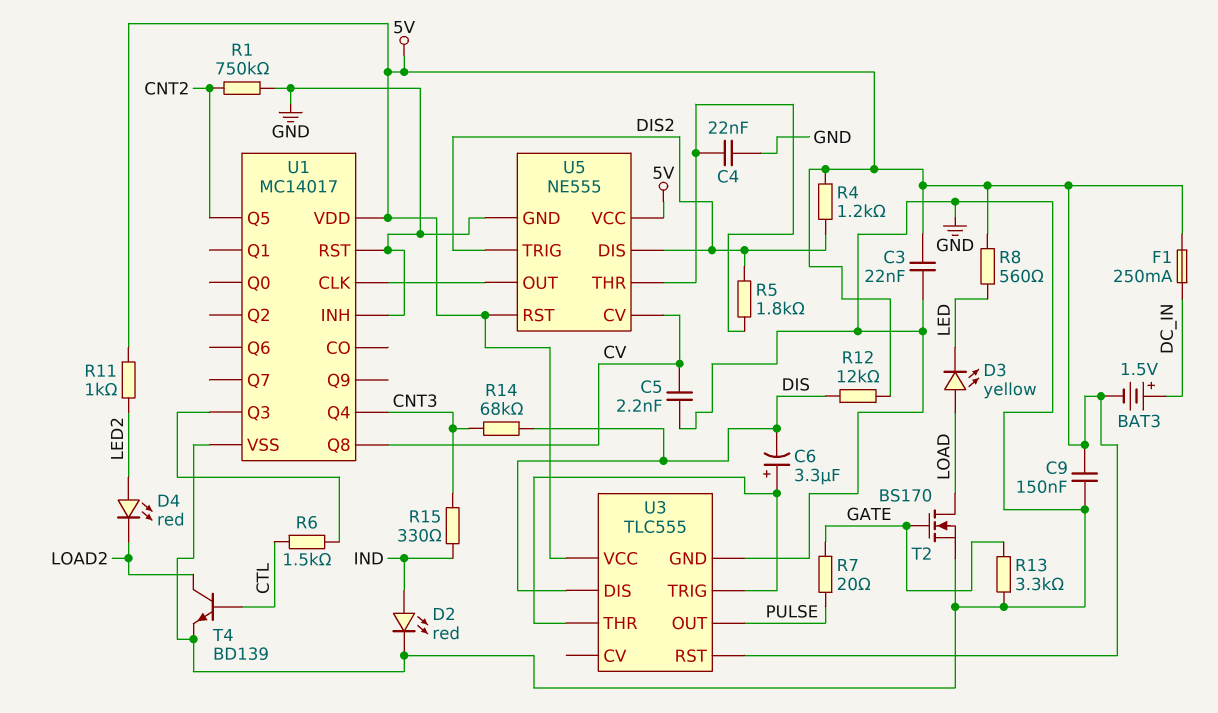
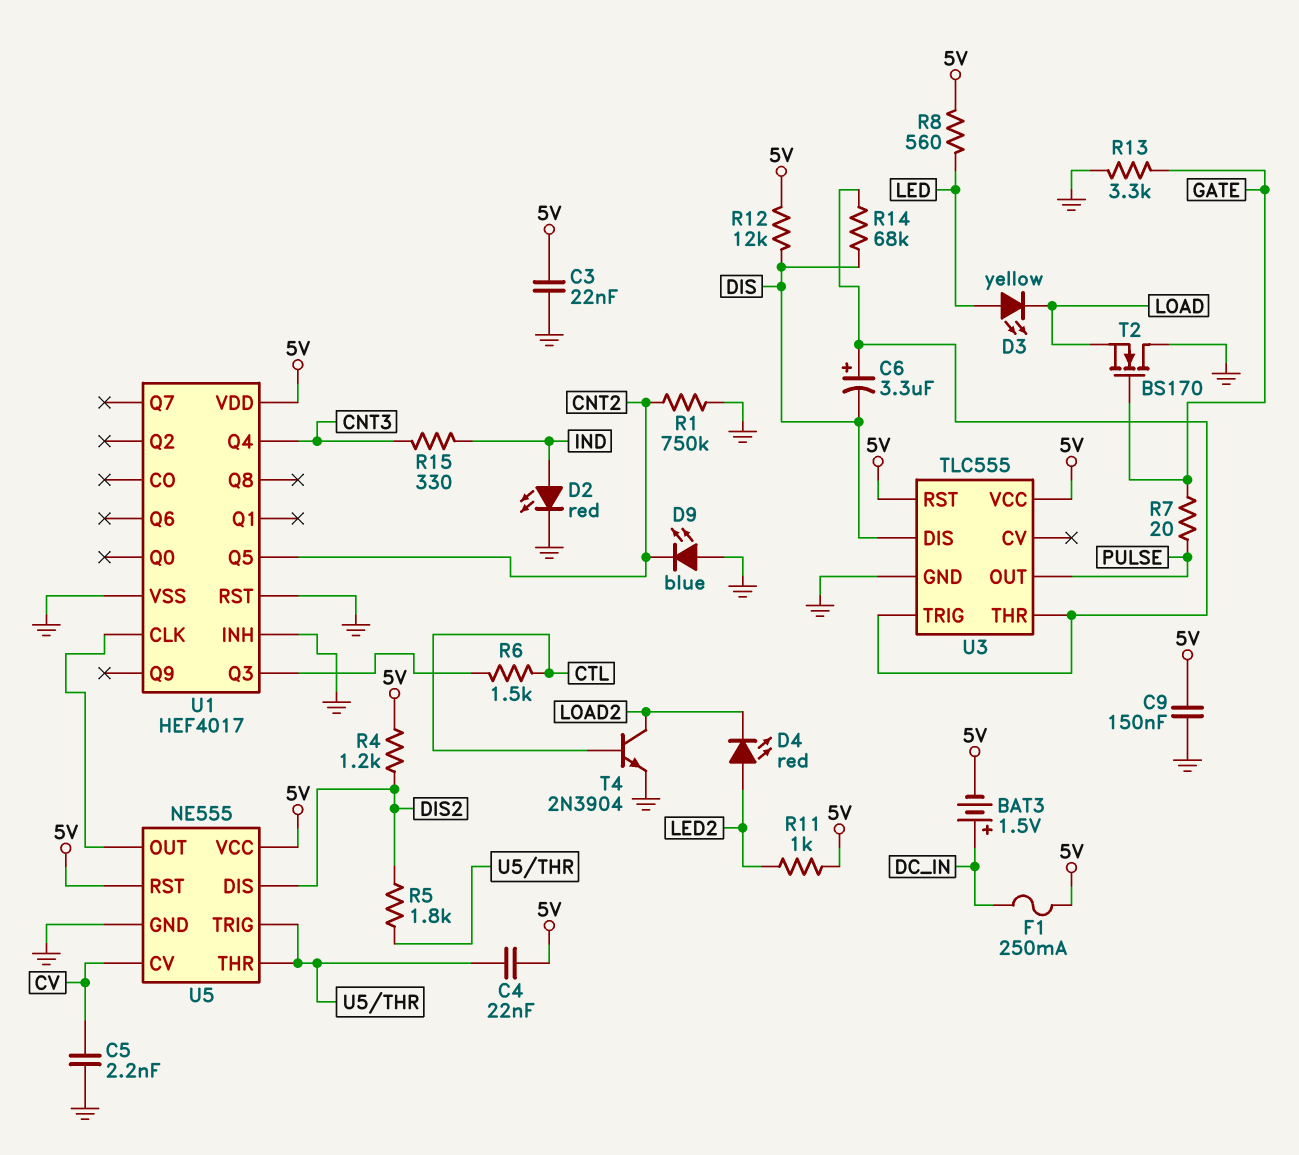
C4: 22nF (GND, U5/THR) -> 22nF (5V, U5/THR)
D3: LED yellow (A LOAD, K LED) -> LED yellow (A LED, K LOAD)
D9: none -> LED blue (A GND, K CNT2)
R14: 68k (CNT3, DIS) -> 68k (DIS, U3/THR)
T2: NMOS BS170 (G GATE, D LOAD, S GND) -> NMOS BS170 (G GATE, D GND, S LOAD)
T4: NPN BD139 (B CTL, C LOAD2, E GND) -> NPN 2N3904 (B CTL, C LOAD2, E GND)
U1: MC14017 -> HEF4017
U1 pin Q8: CV -> none
U5 pin TRIG: DIS2 -> U5/THR

